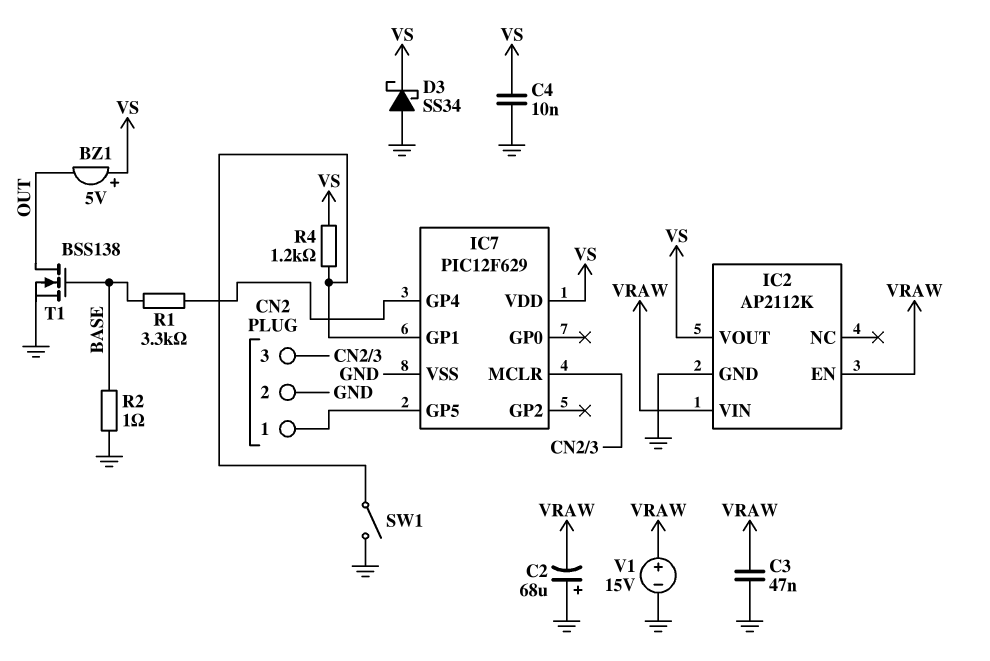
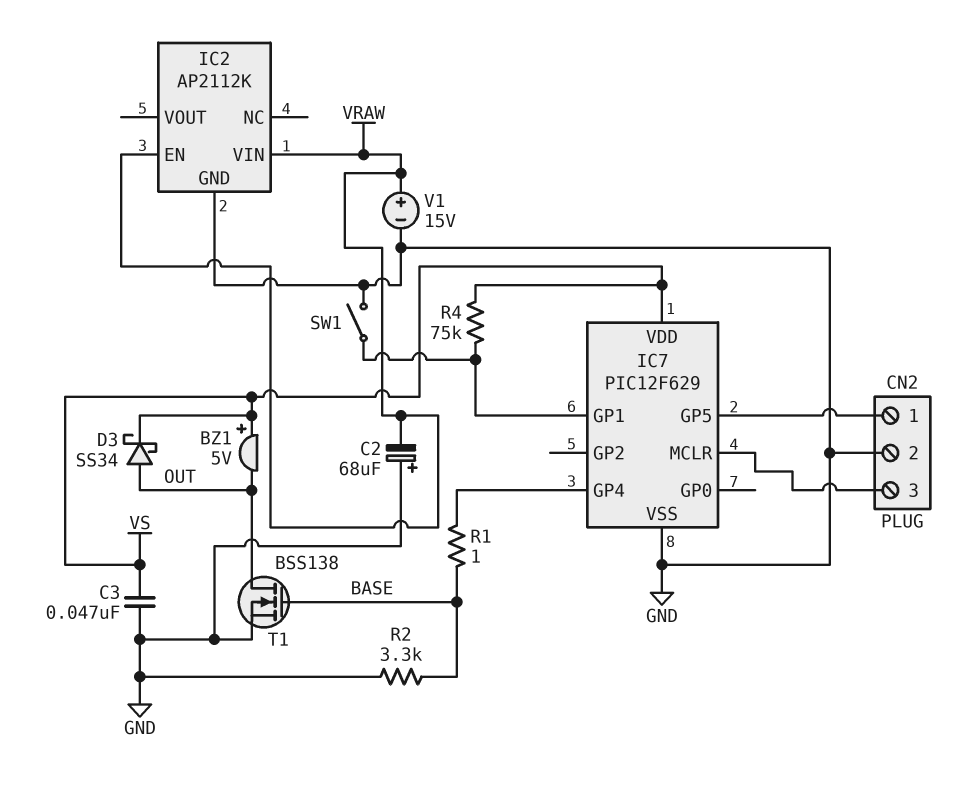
C3: 47nF (GND, VRAW) -> 47nF (GND, VS)
C4: 10nF (GND, VS) -> none
D3: schottky SS34 (A GND, K VS) -> schottky SS34 (A OUT, K VS)
IC2 pin VOUT: VS -> none
R1: 3.3k (BASE, IC7/GP4) -> 1 (BASE, IC7/GP4)
R2: 1 (BASE, GND) -> 3.3k (BASE, GND)
R4: 1.2k (IC7/GP1, VS) -> 75k (IC7/GP1, VS)

